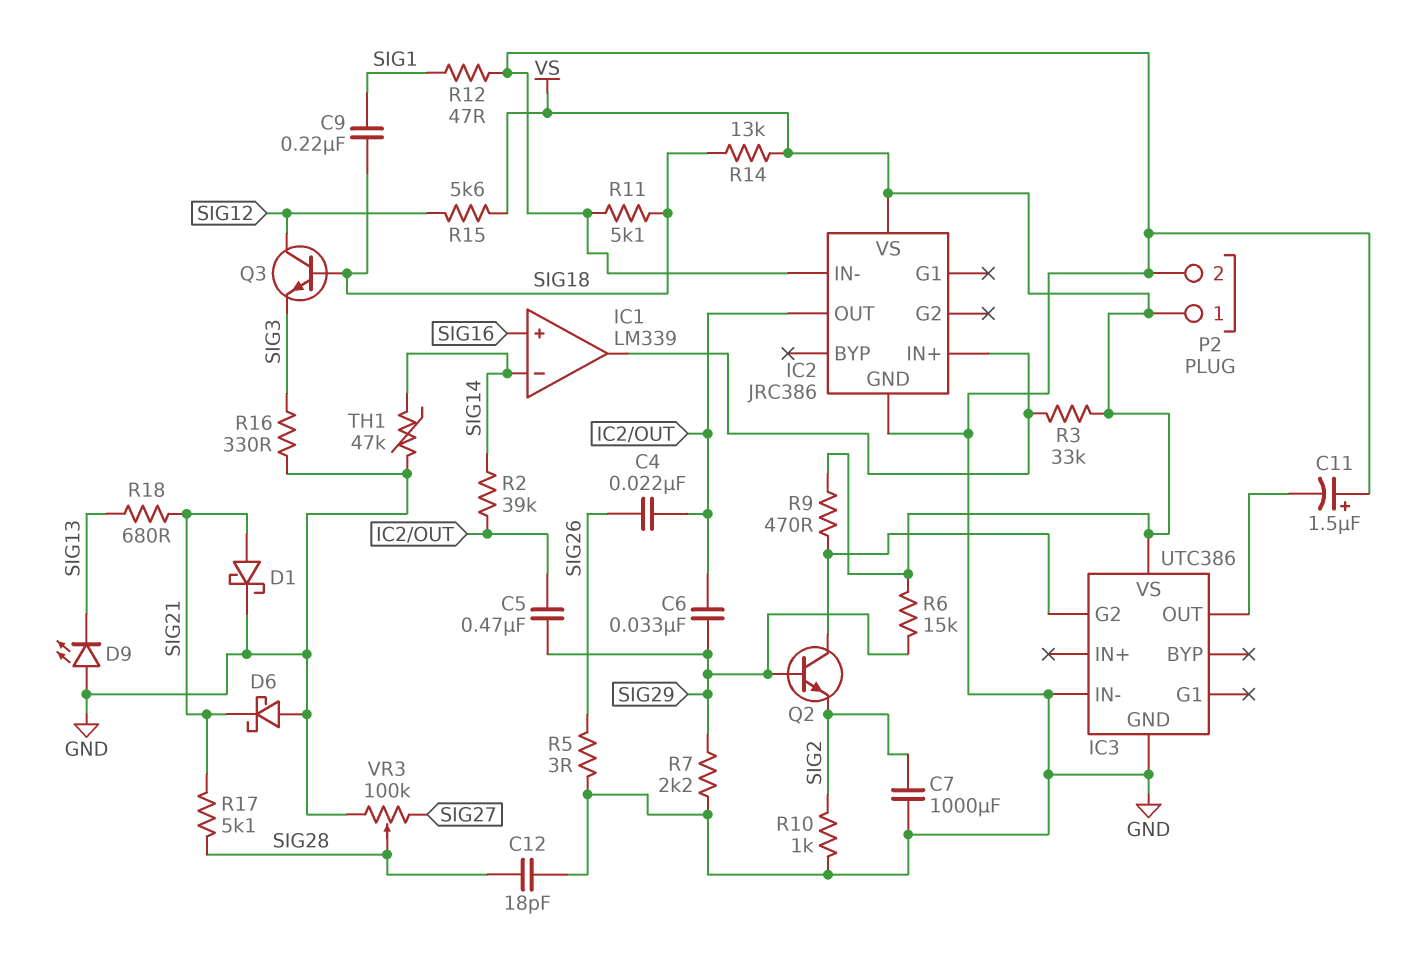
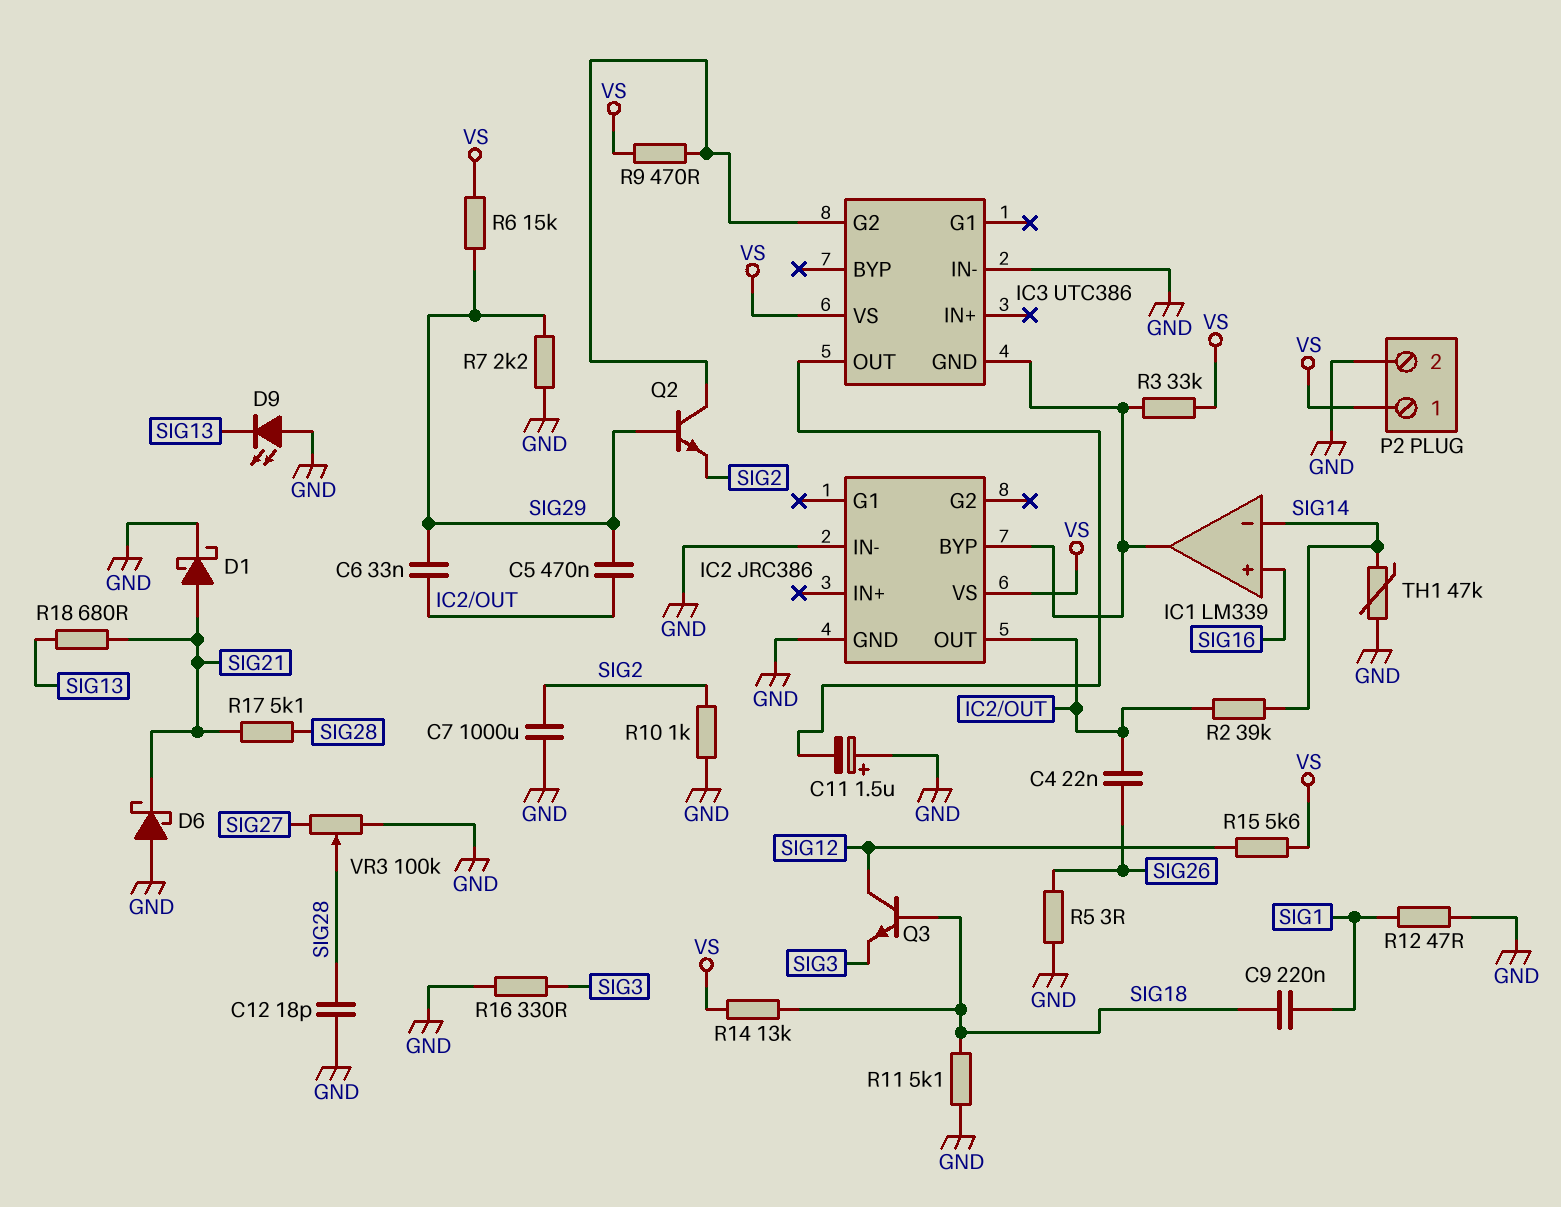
IC2 pin BYP: none -> IC1/out
IC2 pin IN+: IC1/out -> none
IC3 pin GND: GND -> IC1/out

